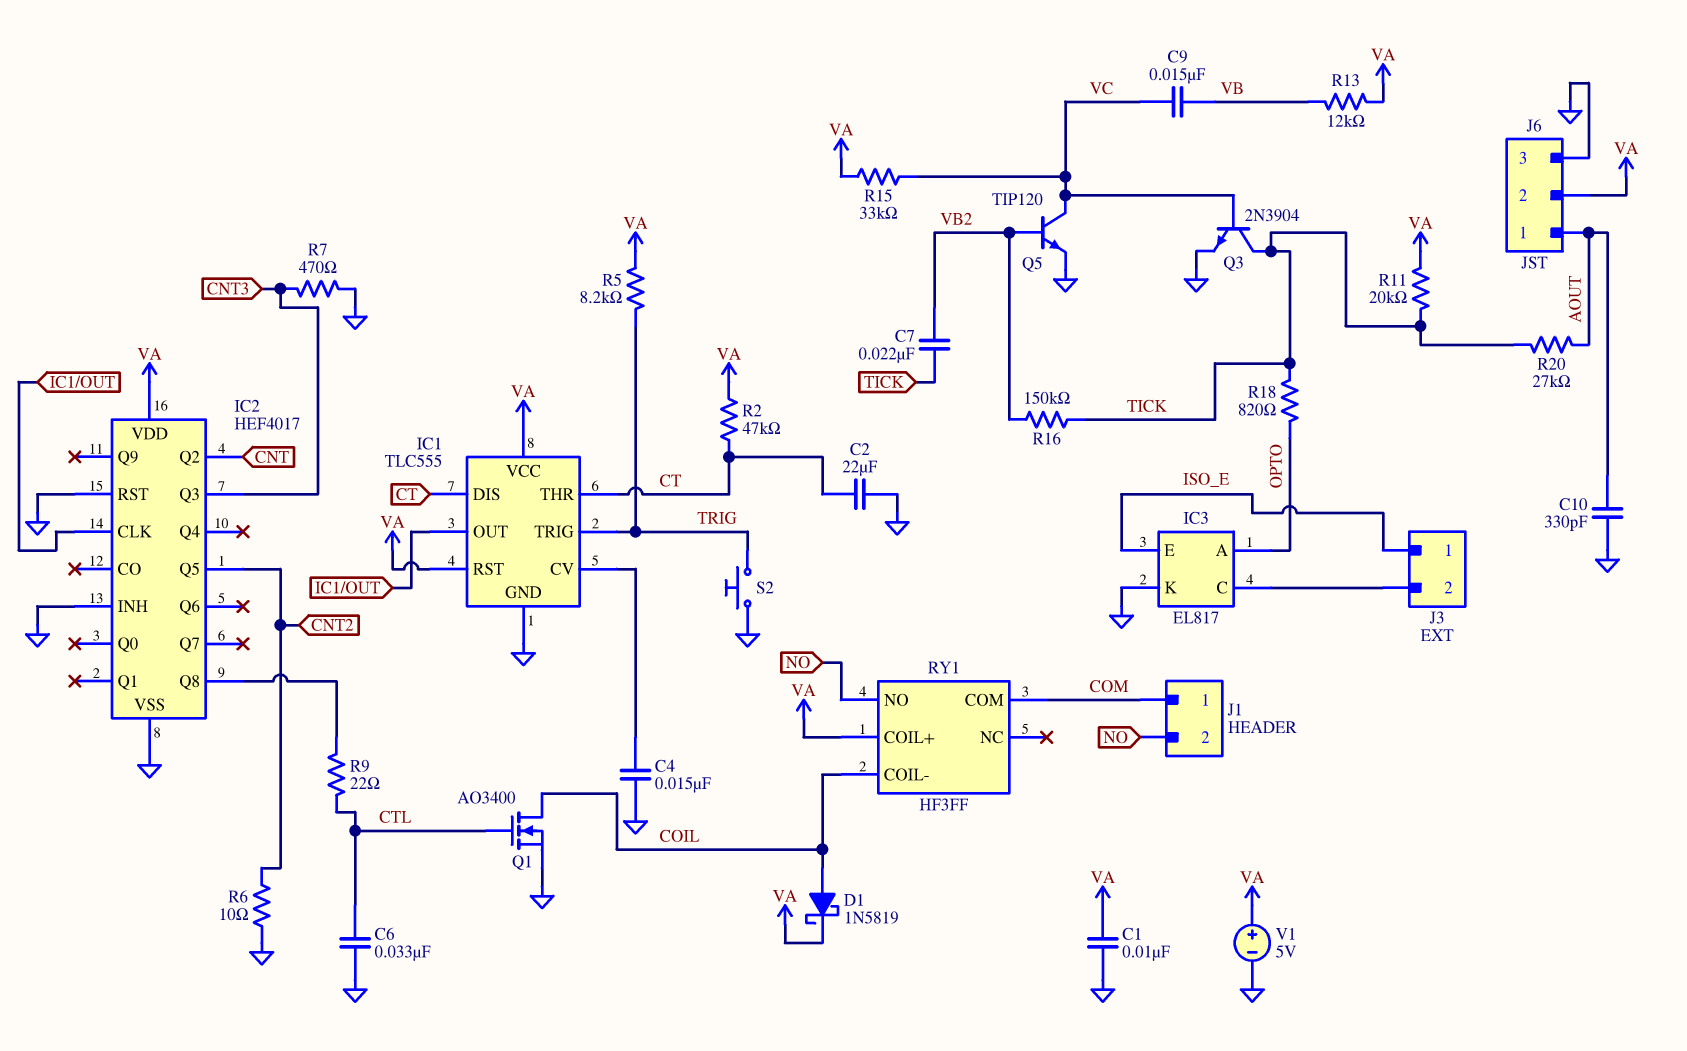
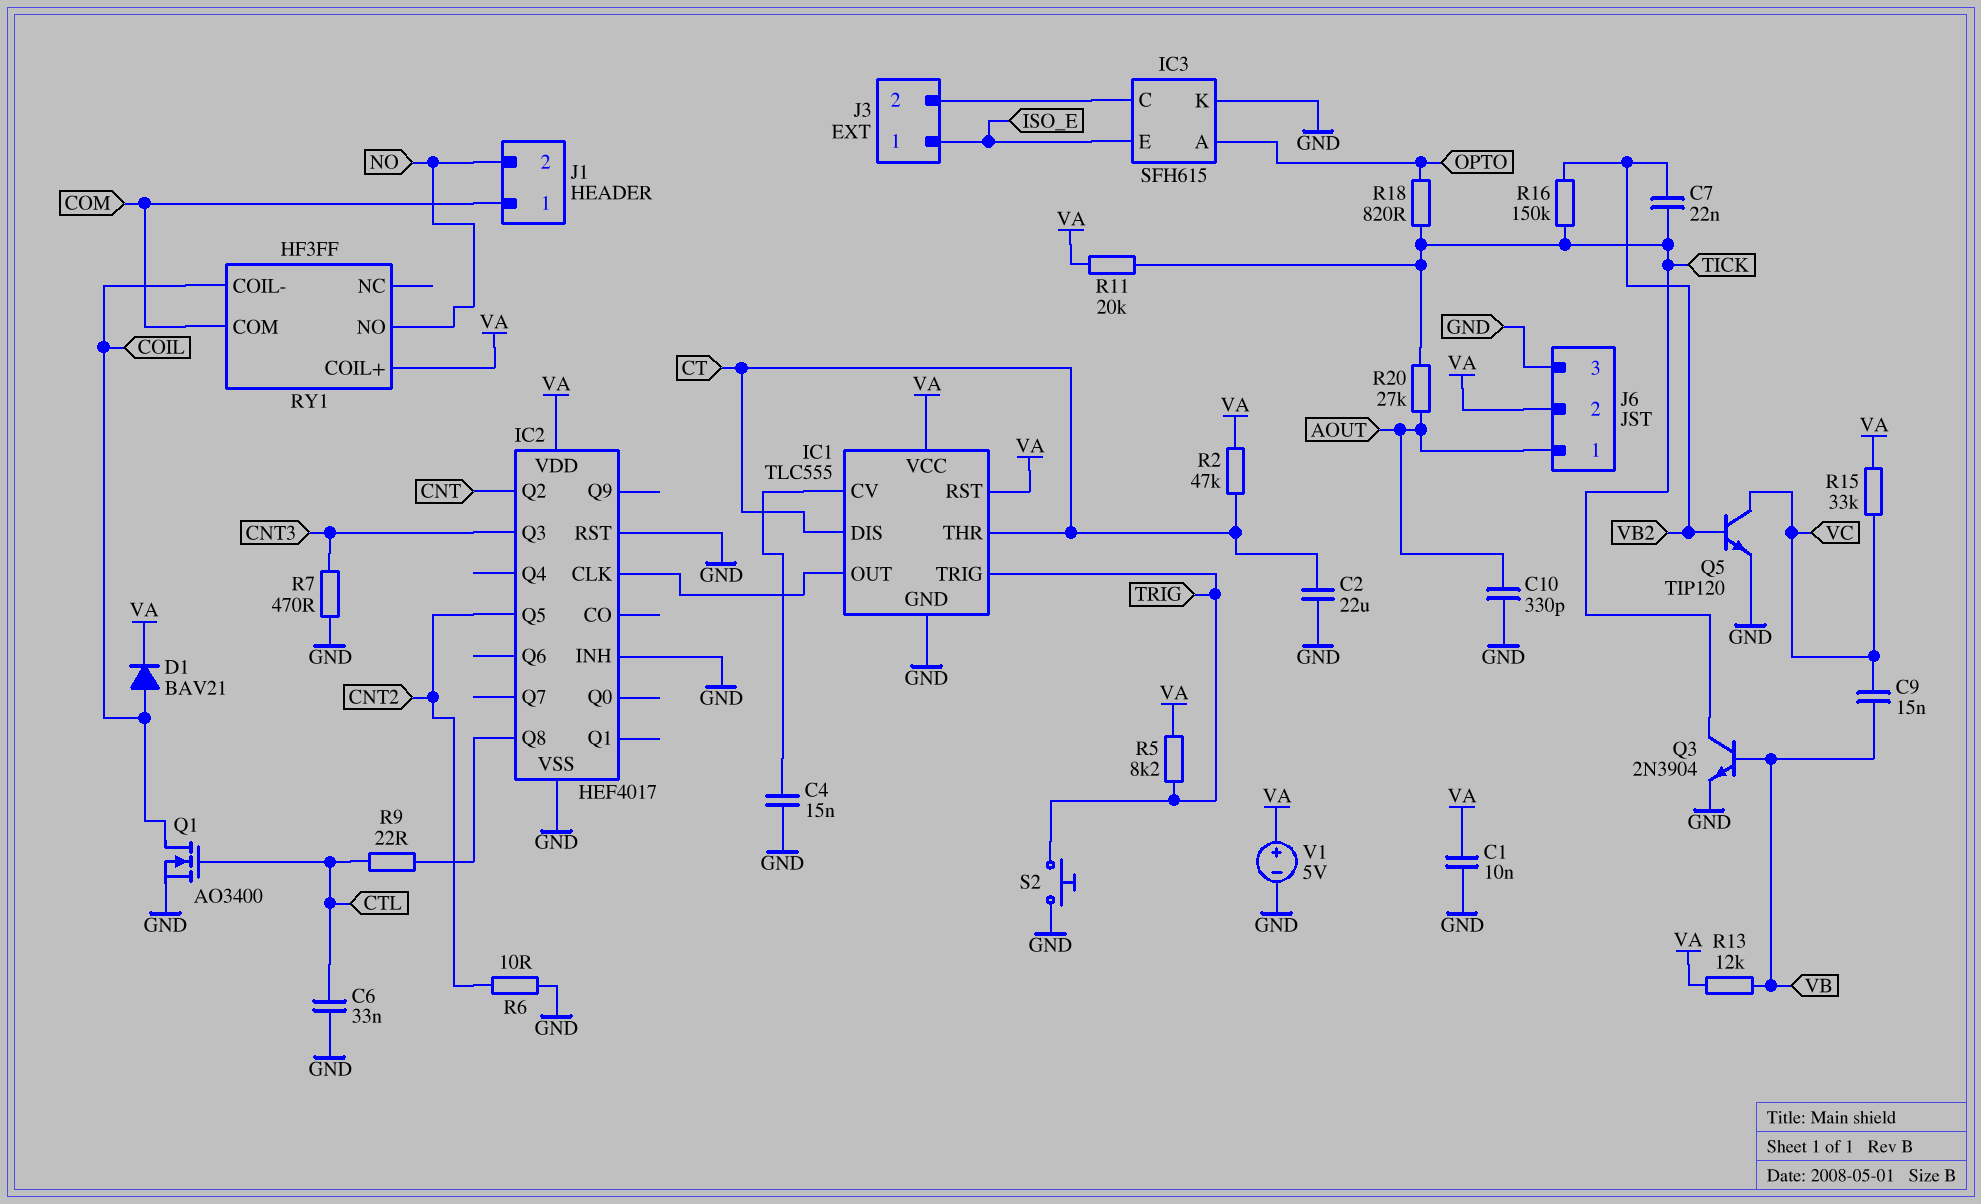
D1: schottky 1N5819 (A COIL, K VA) -> diode BAV21 (A COIL, K VA)
IC3: EL817 -> SFH615
Q3: NPN 2N3904 (B VC, C TICK, E GND) -> NPN 2N3904 (B VB, C TICK, E GND)

